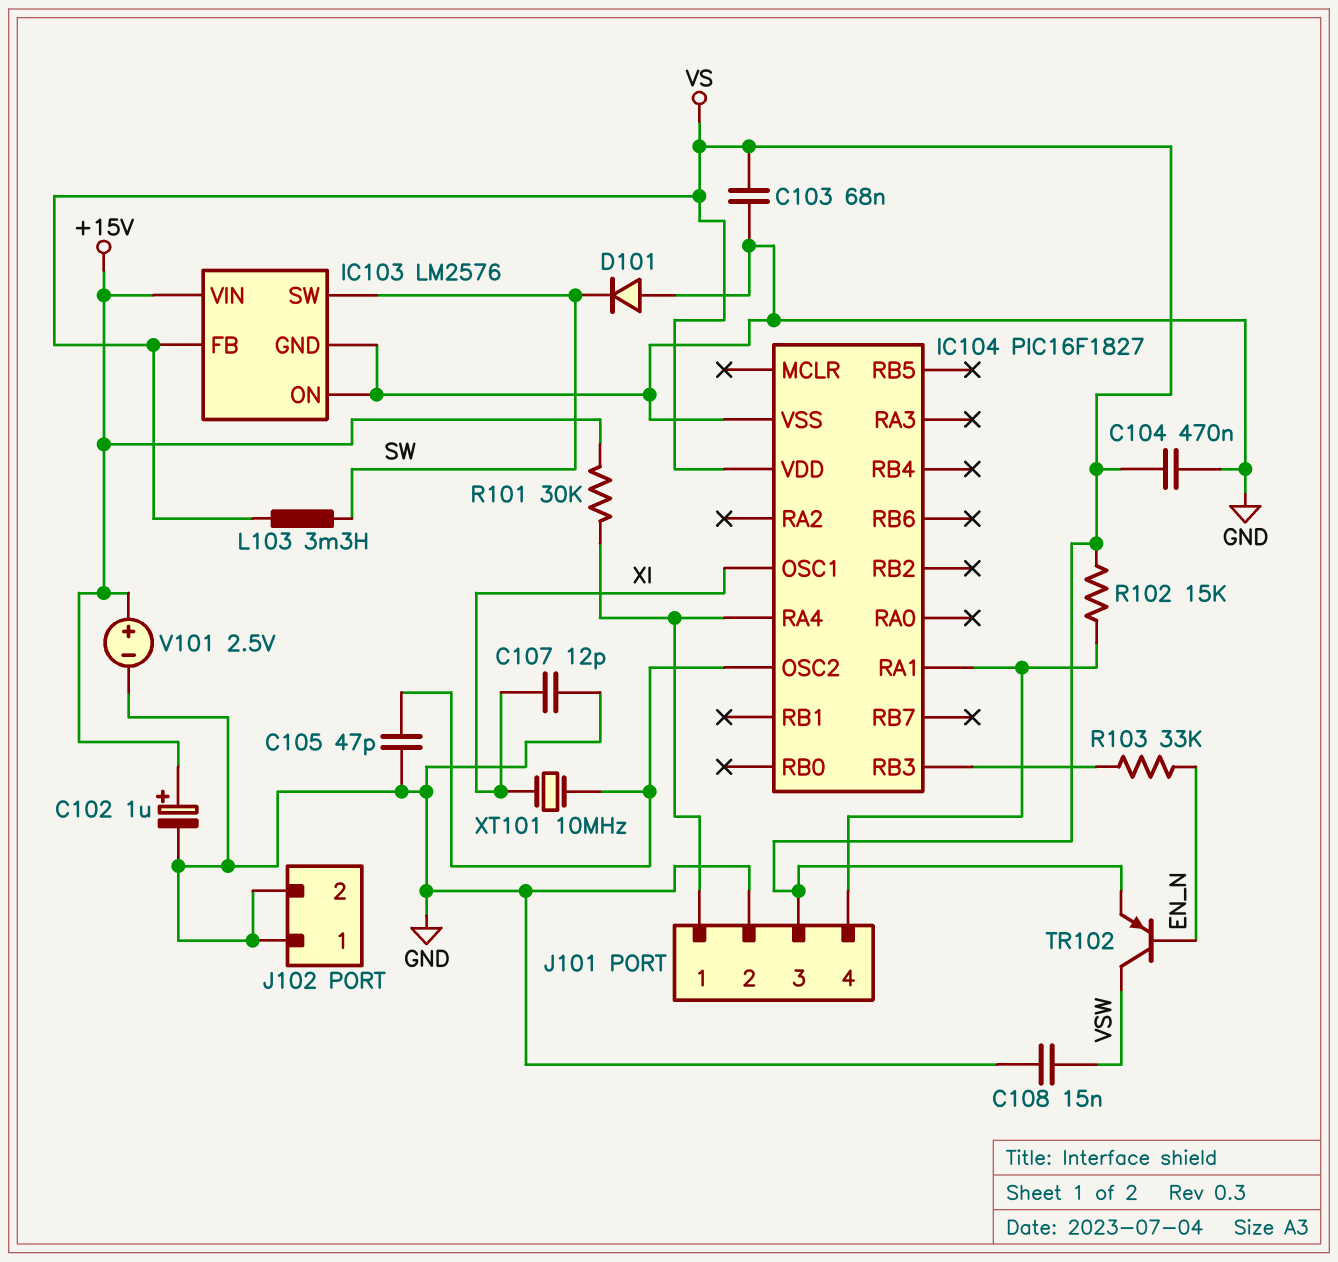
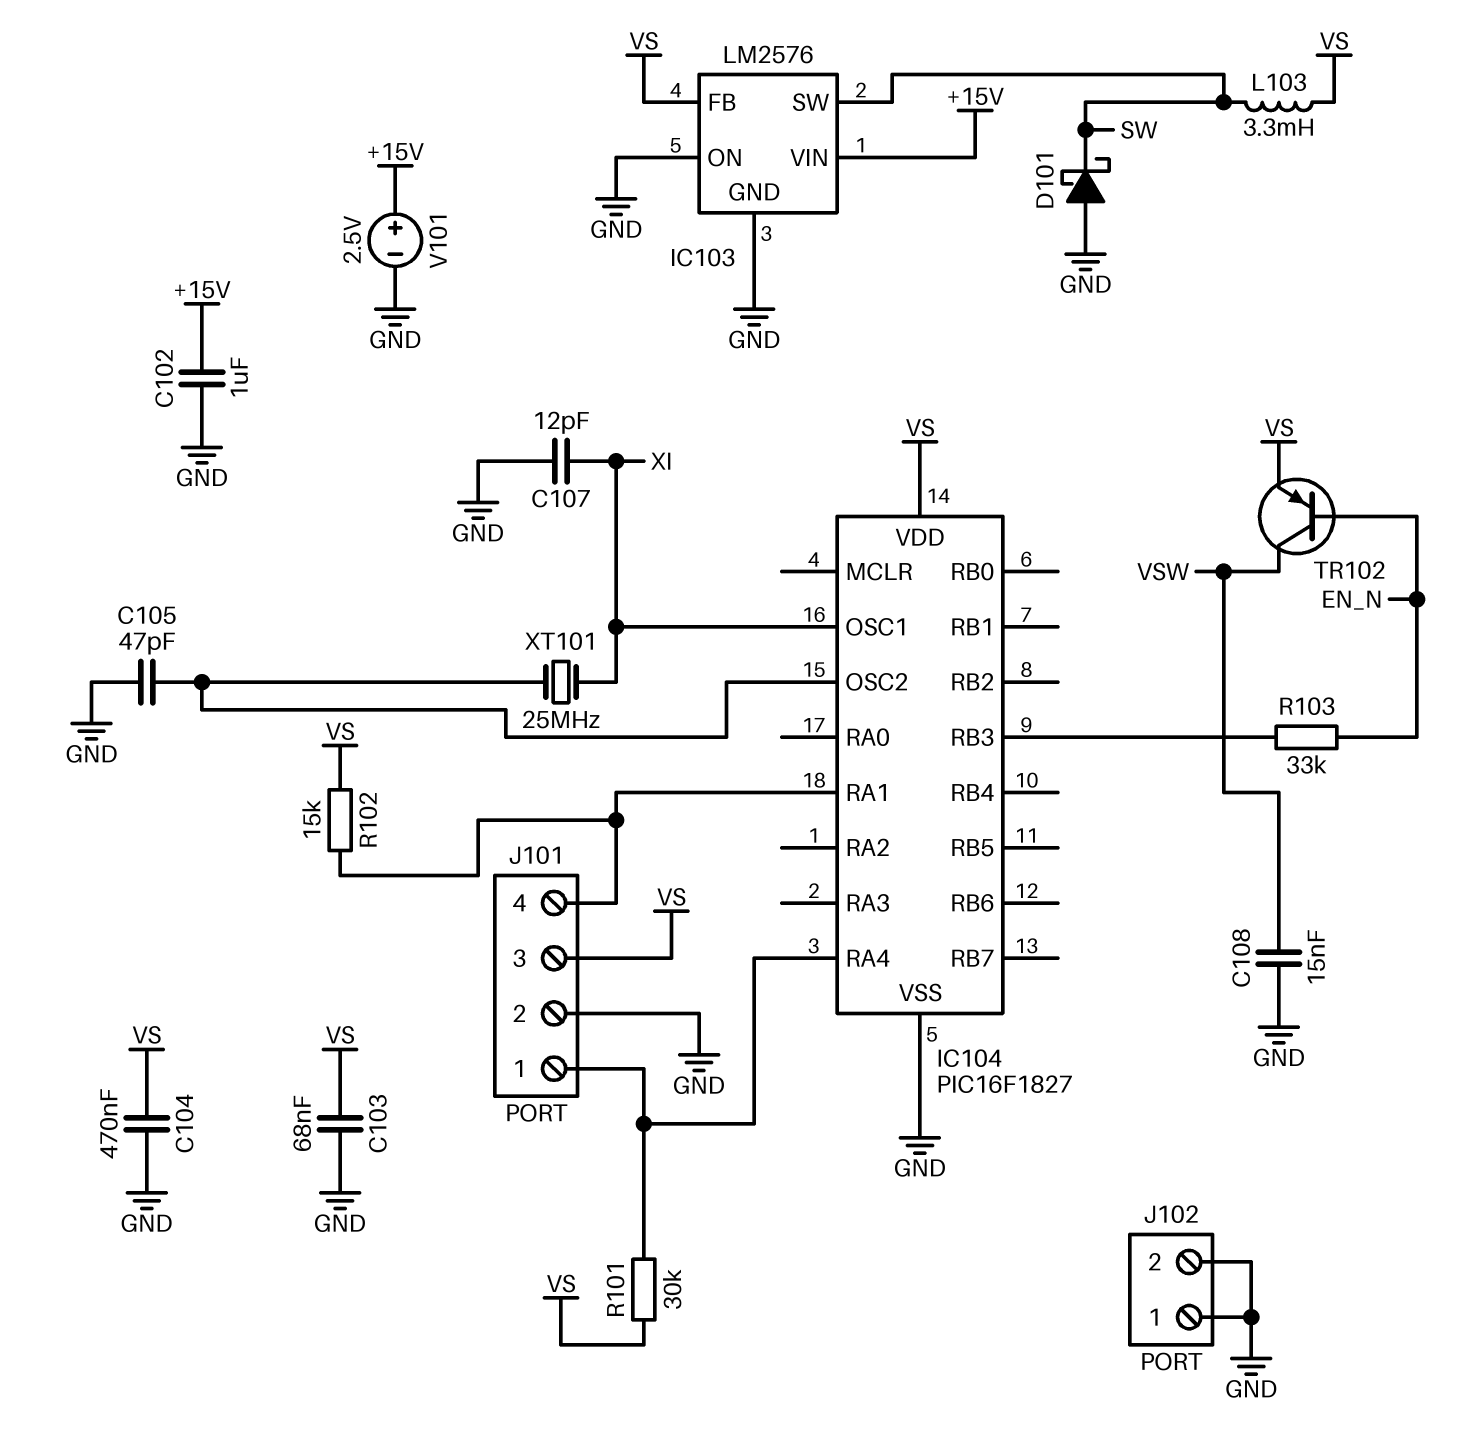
C102: 1uF (plus +15V, minus GND) -> 1uF (+15V, GND)
D101: diode (A GND, K SW) -> schottky (A GND, K SW)
R101: 30k (+15V, IC104/RA4) -> 30k (IC104/RA4, VS)
XT101: 10MHz (IC104/OSC2, XI) -> 25MHz (IC104/OSC2, XI)

